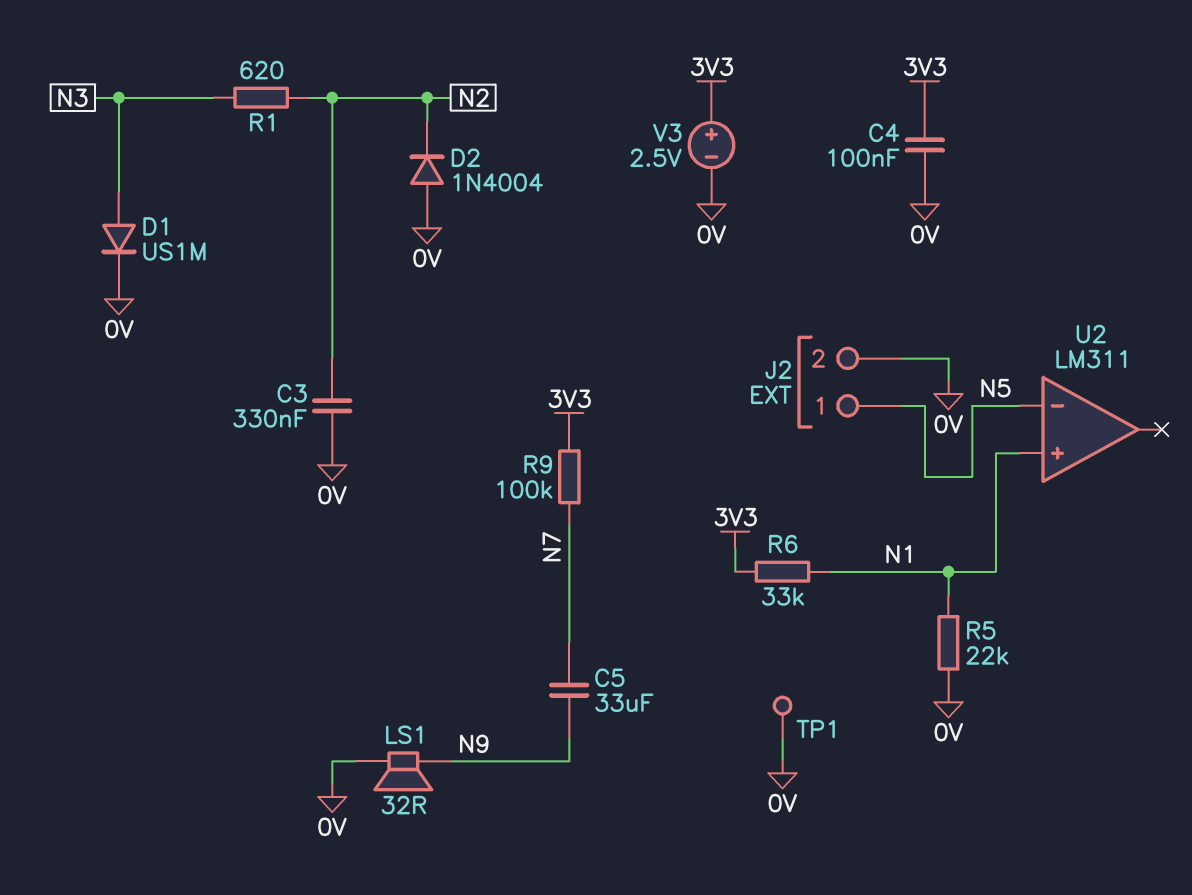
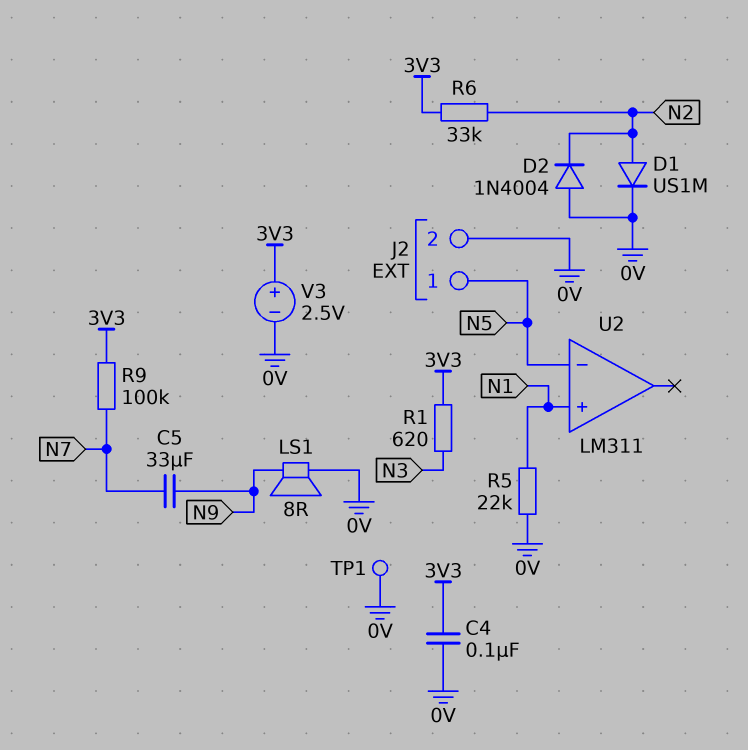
C3: 330nF (0V, N2) -> none
D1: diode US1M (A N3, K 0V) -> diode US1M (A N2, K 0V)
LS1: speaker 32R (0V, N9) -> speaker 8R (0V, N9)
R1: 620 (N2, N3) -> 620 (3V3, N3)
R6: 33k (3V3, N1) -> 33k (3V3, N2)

